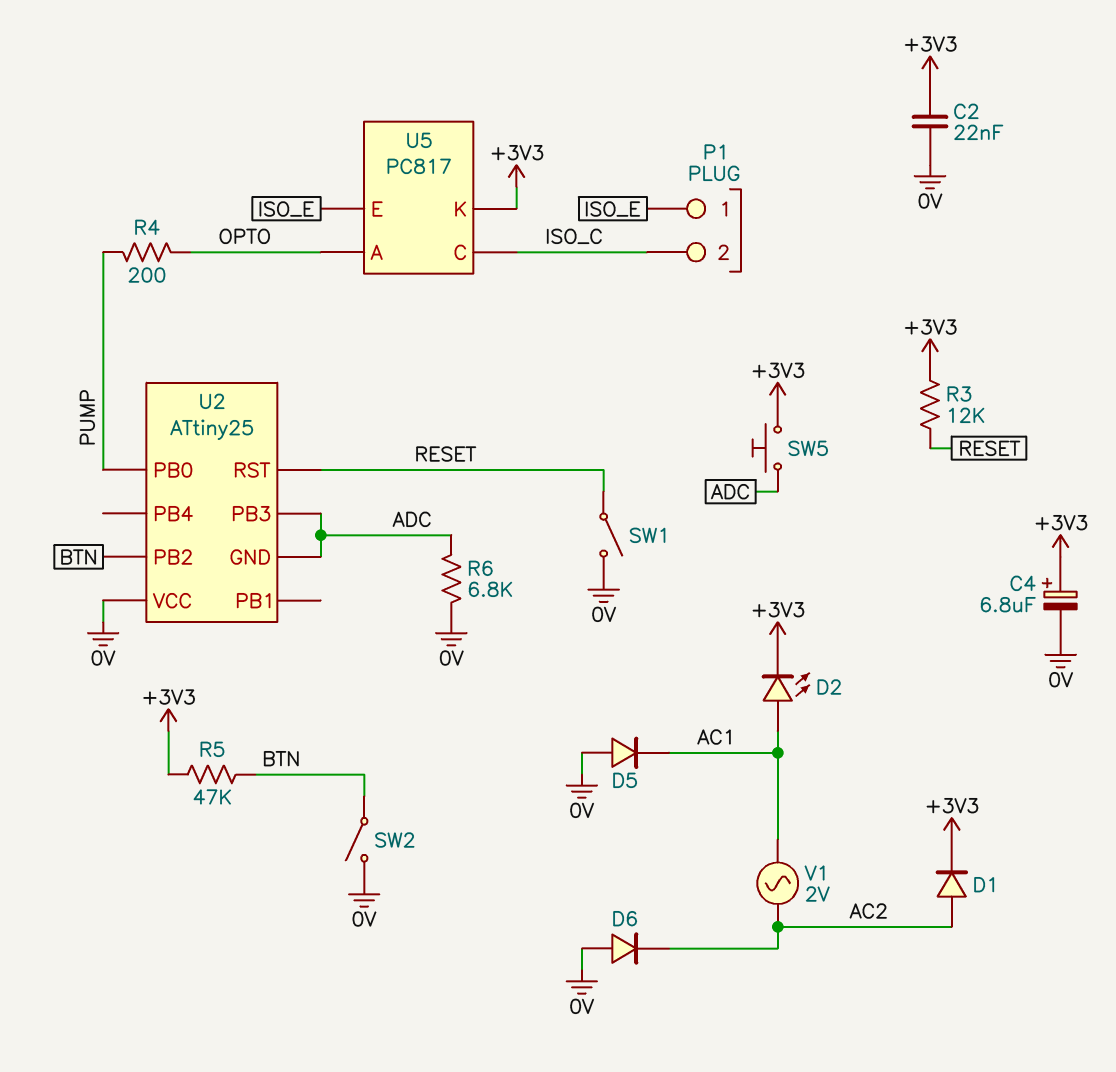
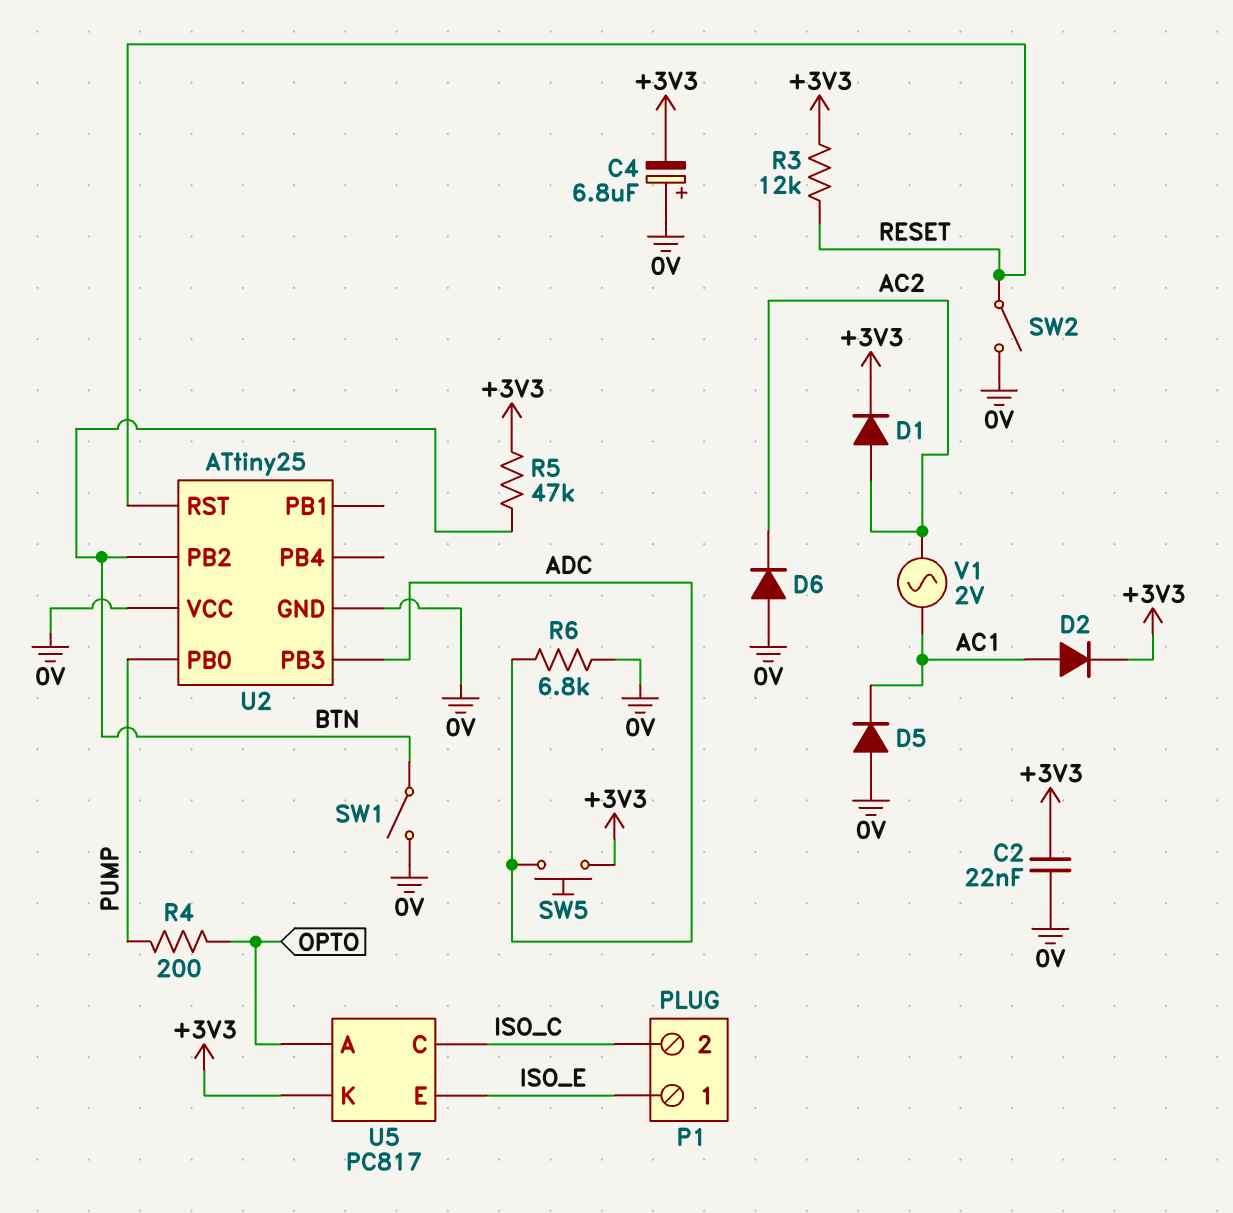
C4: 6.8uF (plus +3V3, minus 0V) -> 6.8uF (plus 0V, minus +3V3)
D2: LED (A AC1, K +3V3) -> diode (A AC1, K +3V3)
SW1: switch (0V, RESET) -> switch (0V, BTN)
SW2: switch (0V, BTN) -> switch (0V, RESET)
U2 pin GND: ADC -> 0V

